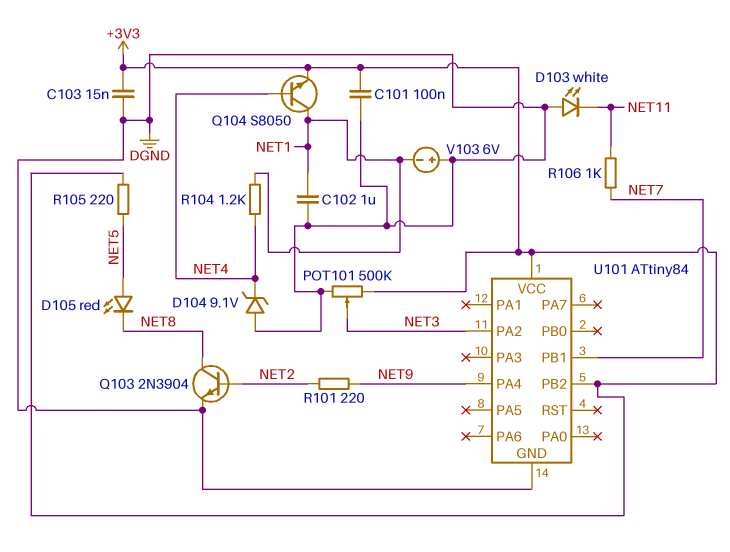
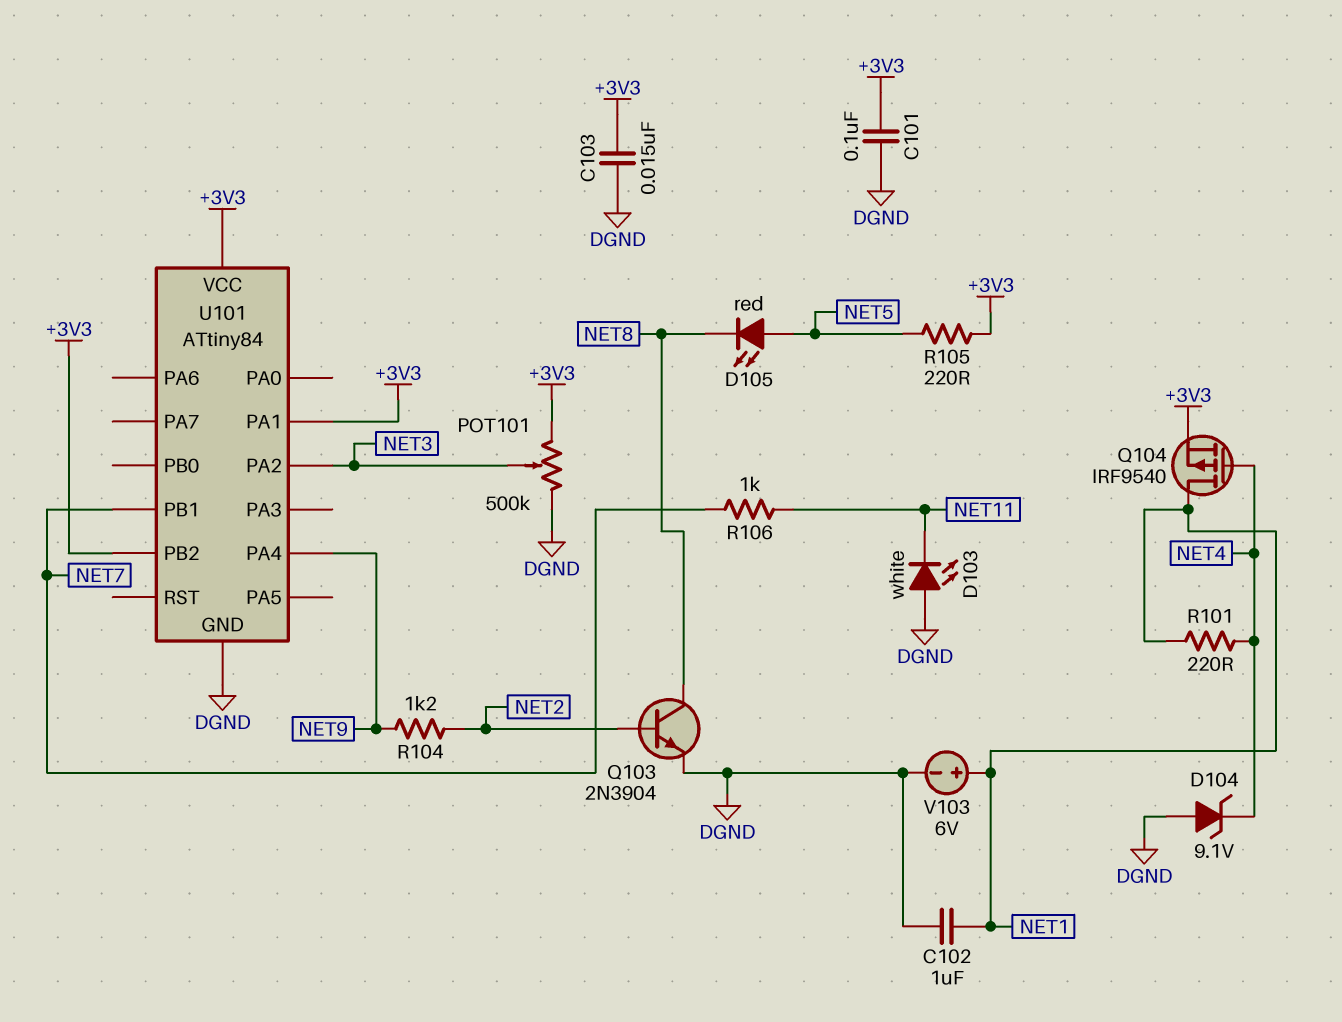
Q104: NPN S8050 (B NET4, C NET1, E +3V3) -> PMOS IRF9540 (G NET4, D NET1, S +3V3)
R101: 220 (NET2, NET9) -> 220 (NET1, NET4)
R104: 1.2k (NET1, NET4) -> 1.2k (NET2, NET9)
U101 pin PA1: none -> +3V3
V103: 6V (plus DGND, minus NET1) -> 6V (plus NET1, minus DGND)

